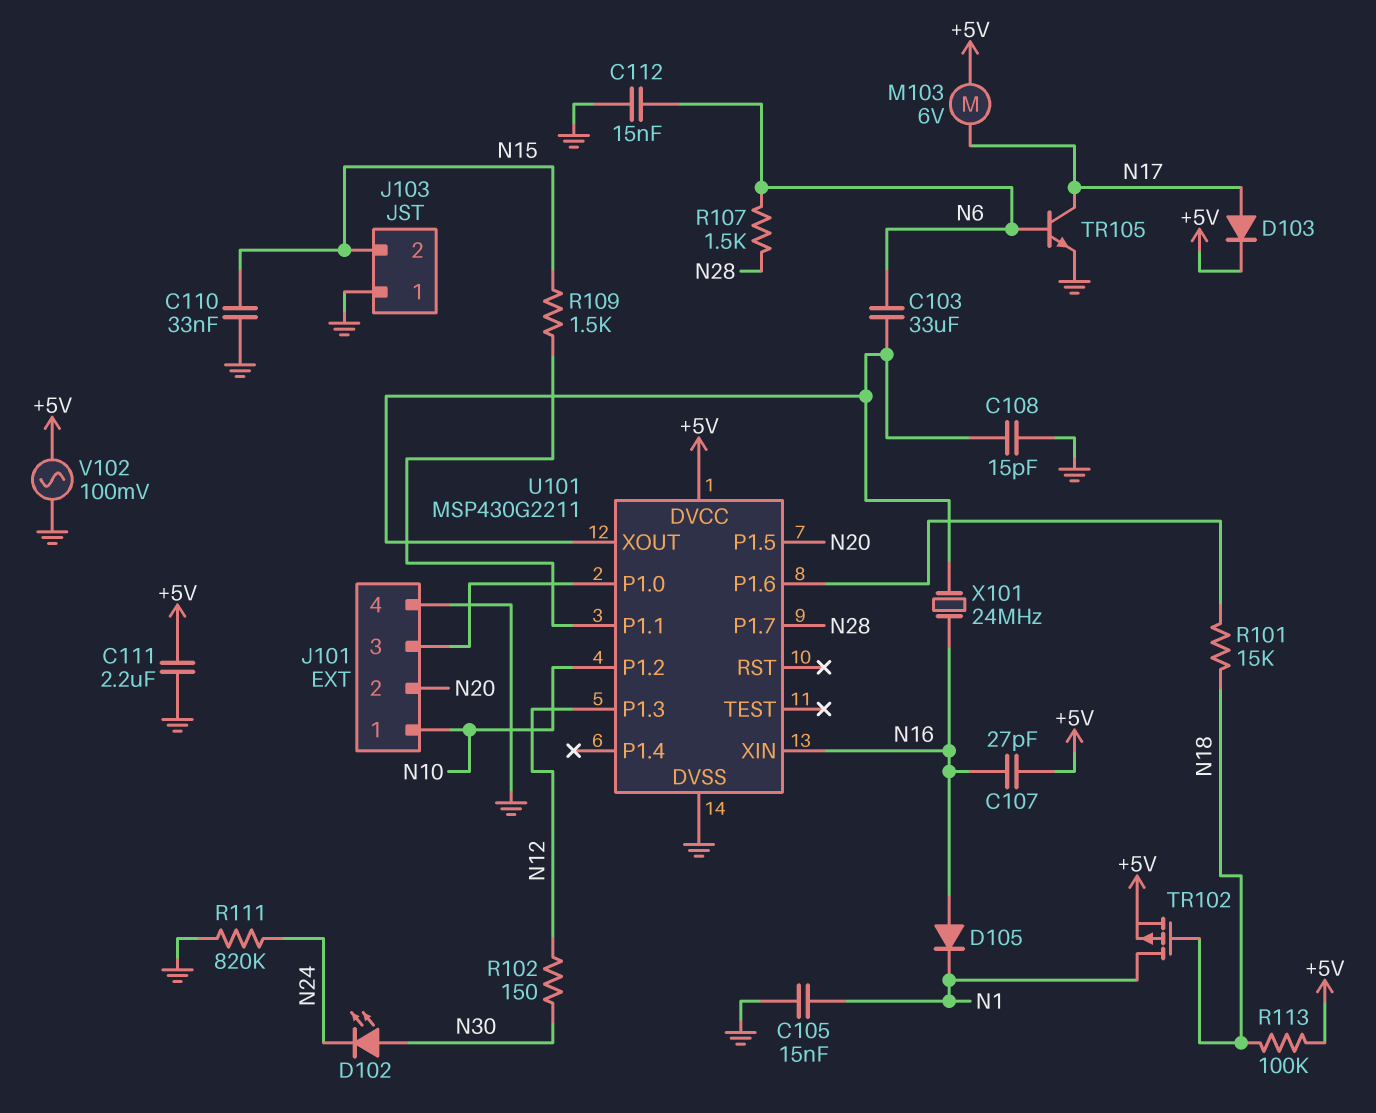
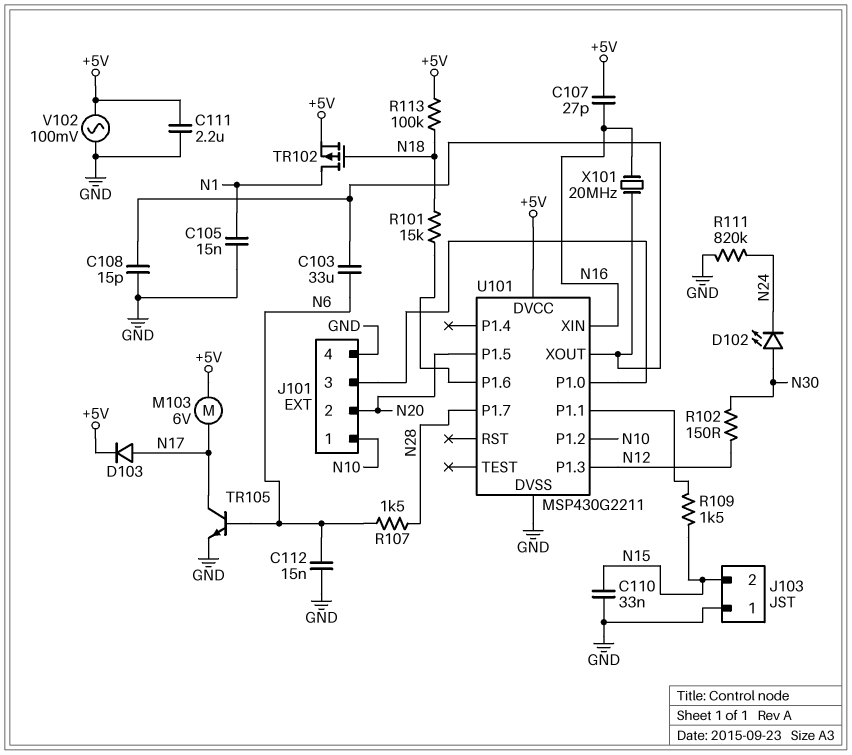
D105: diode (A N16, K N1) -> none
X101: 24MHz (N16, U101/XOUT) -> 20MHz (N16, U101/XOUT)

